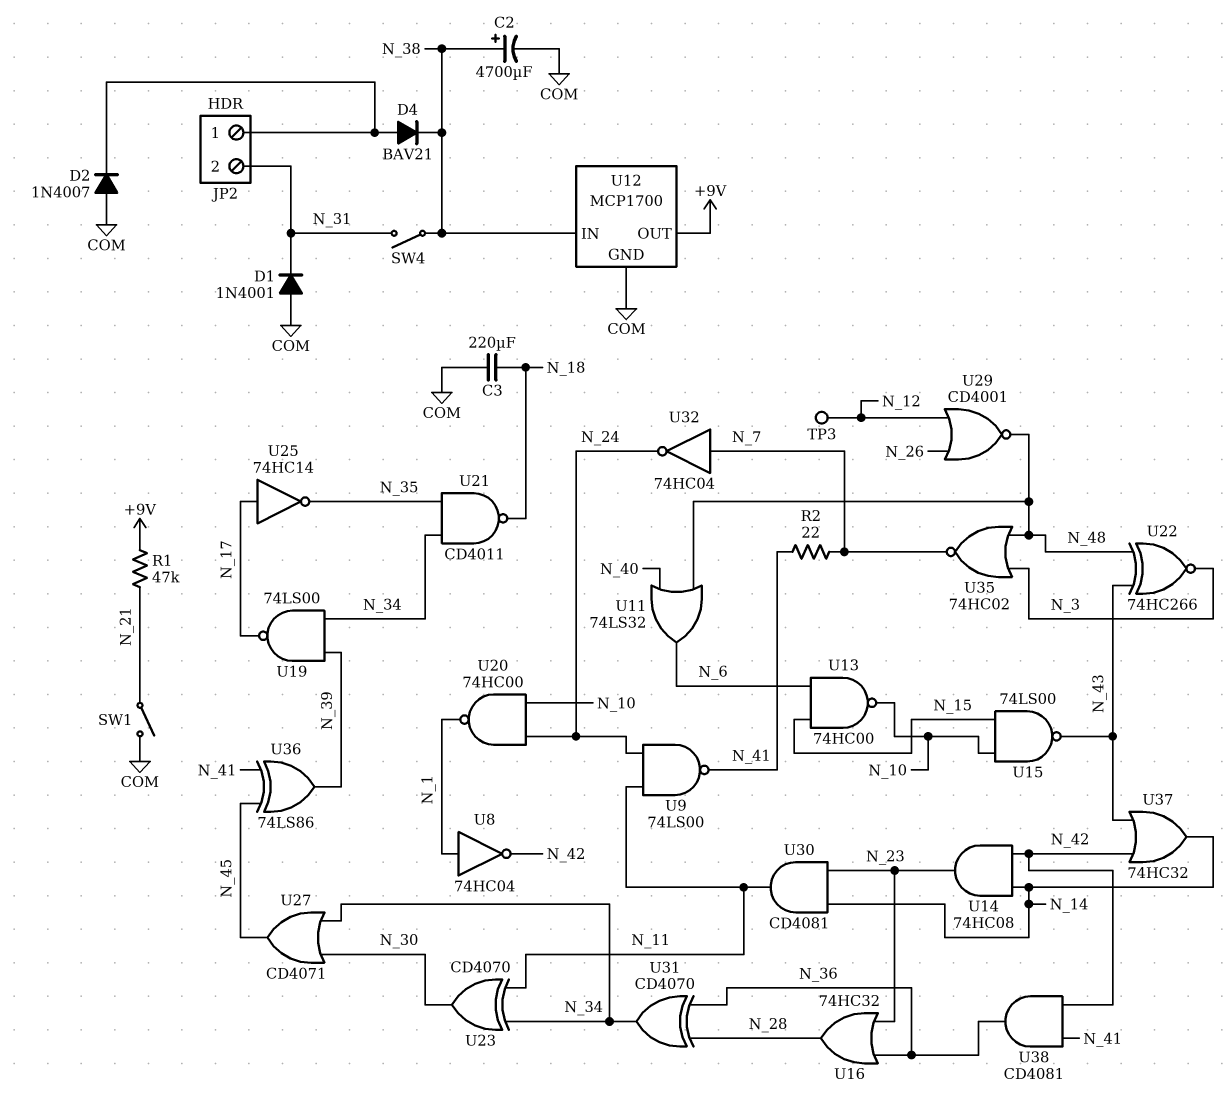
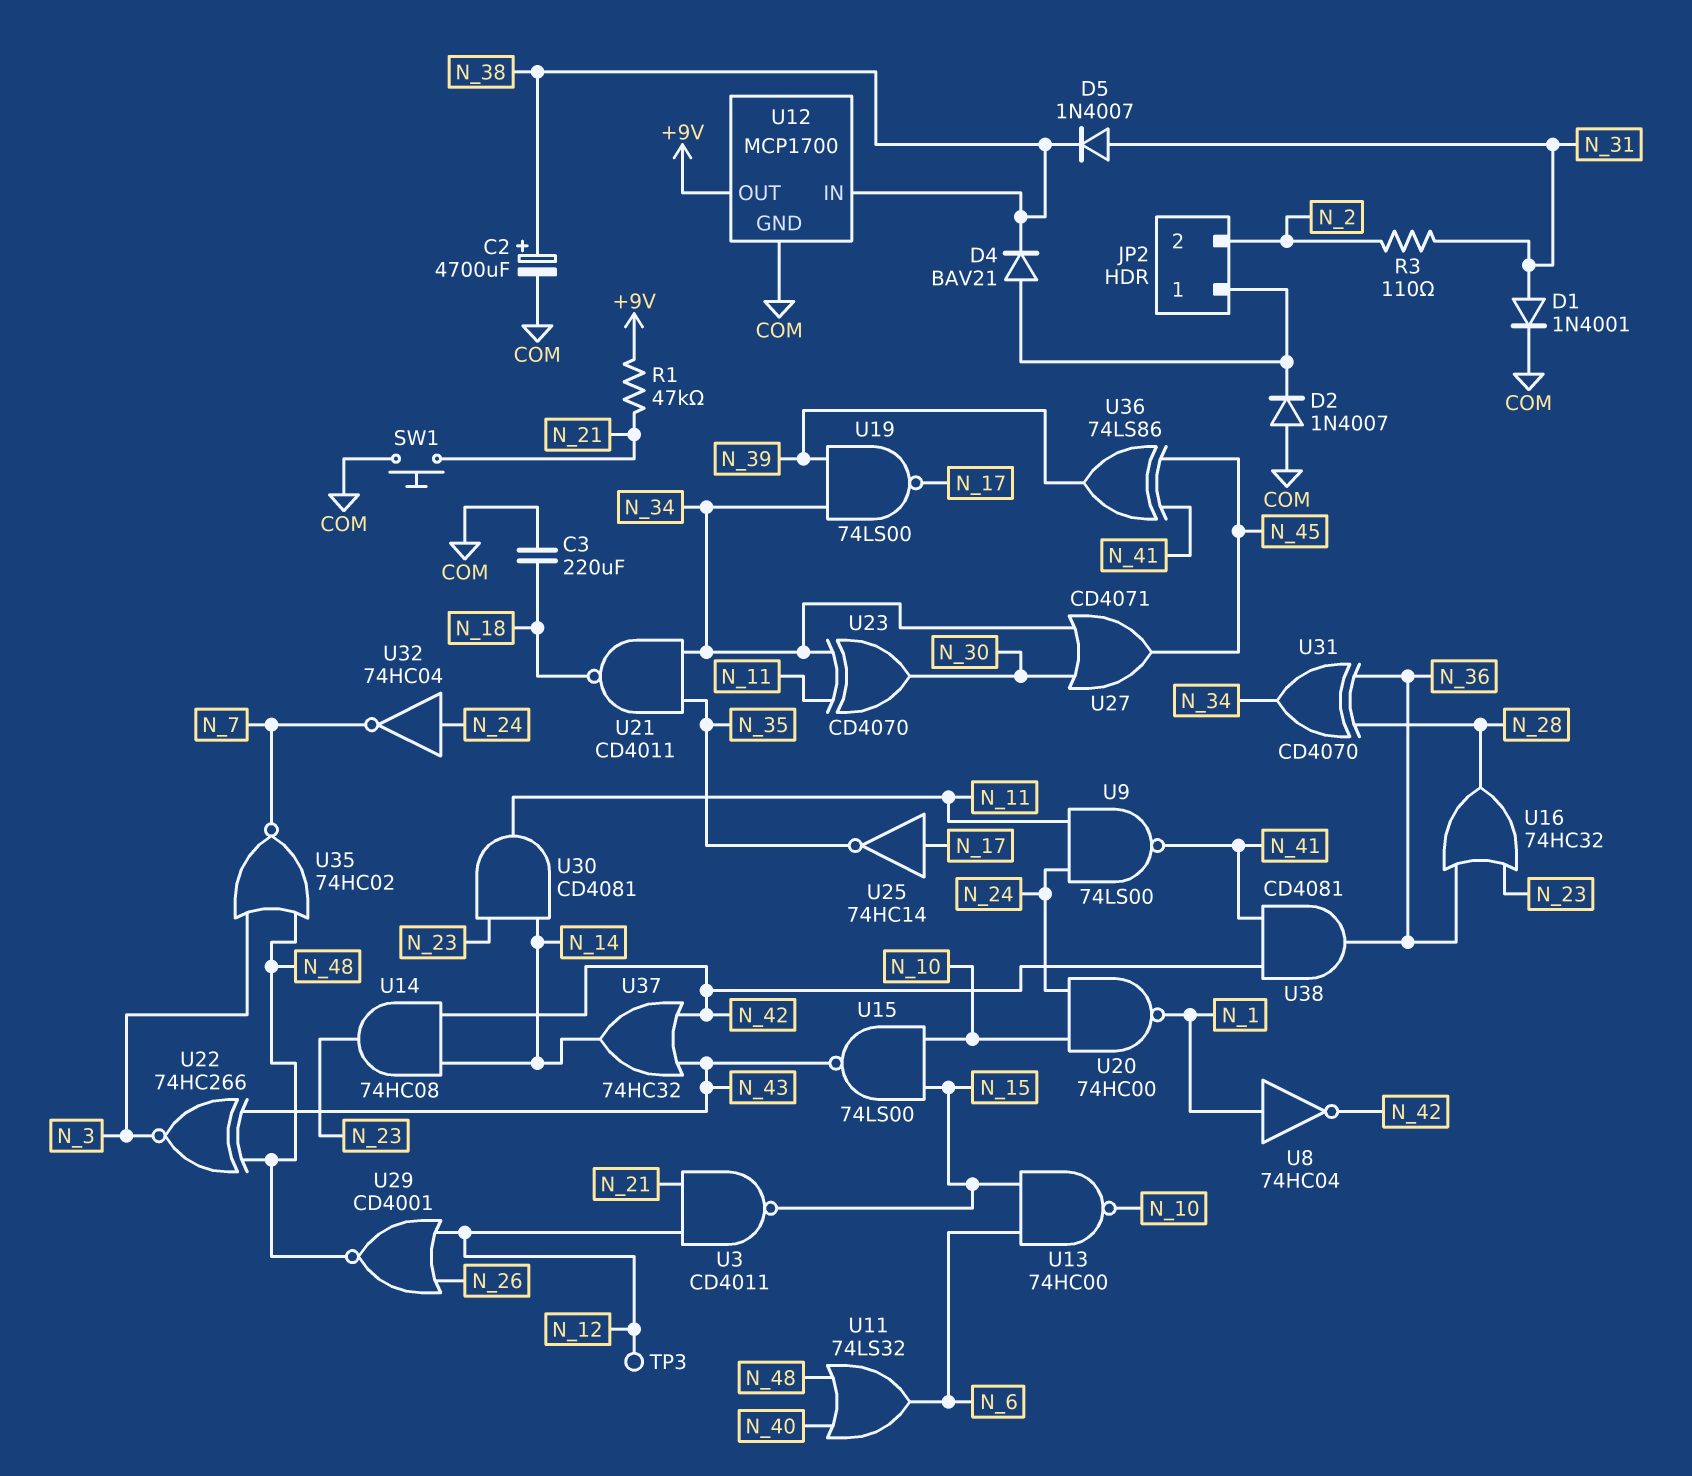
D1: diode 1N4001 (A COM, K N_31) -> diode 1N4001 (A N_31, K COM)
D5: none -> diode 1N4007 (A N_31, K N_38)
JP2 pin 2: N_31 -> N_2
R2: 22 (N_7, N_41) -> none
R3: none -> 110 (N_2, N_31)
SW1: switch (COM, N_21) -> button (COM, N_21)
SW4: switch (N_31, N_38) -> none
U3: none -> NAND CD4011 (in N_12, in N_21, out N_15)
U32: NOT 74HC04 (in N_7, out N_24) -> NOT 74HC04 (in N_24, out N_7)

